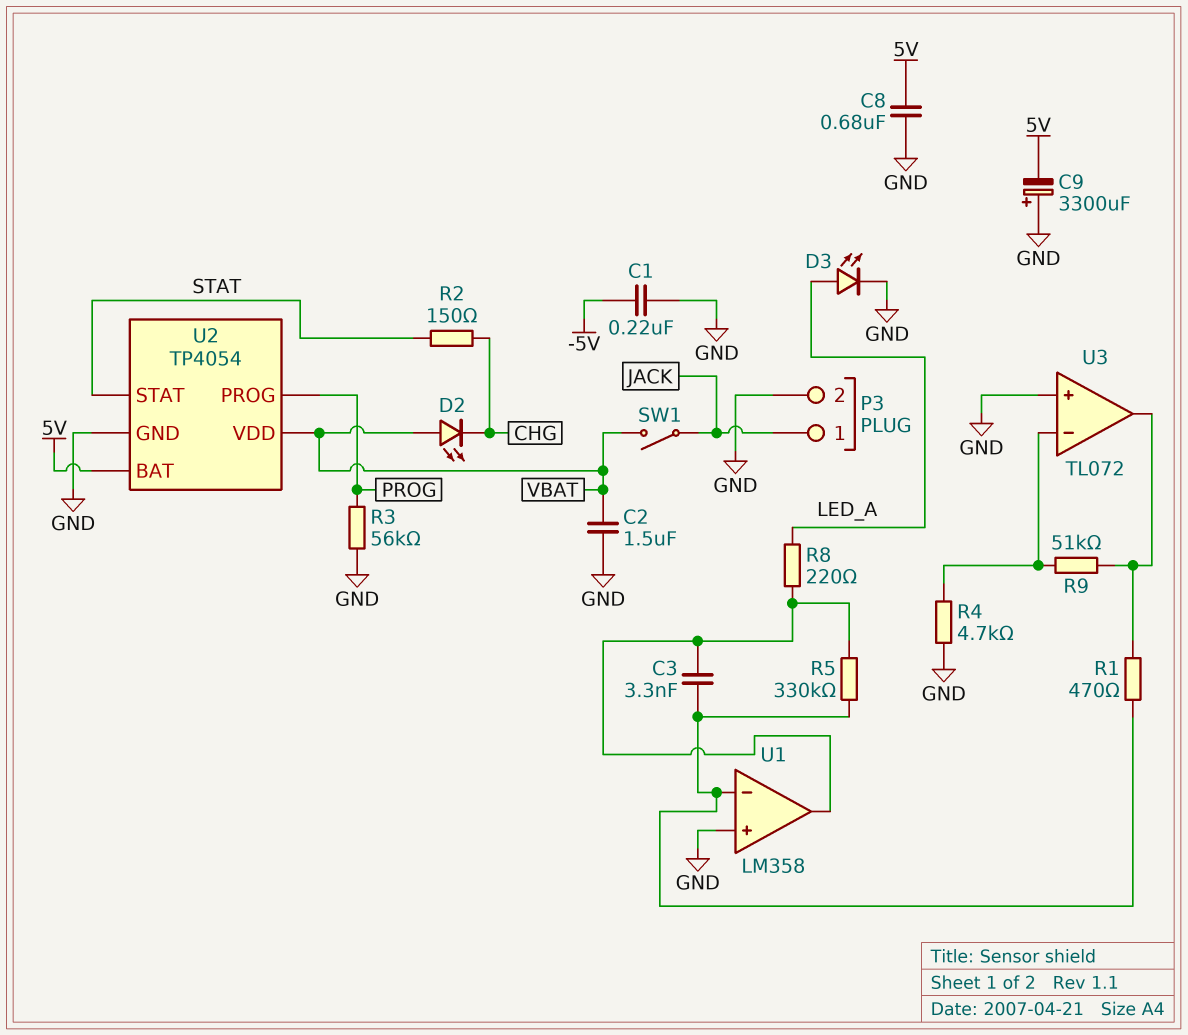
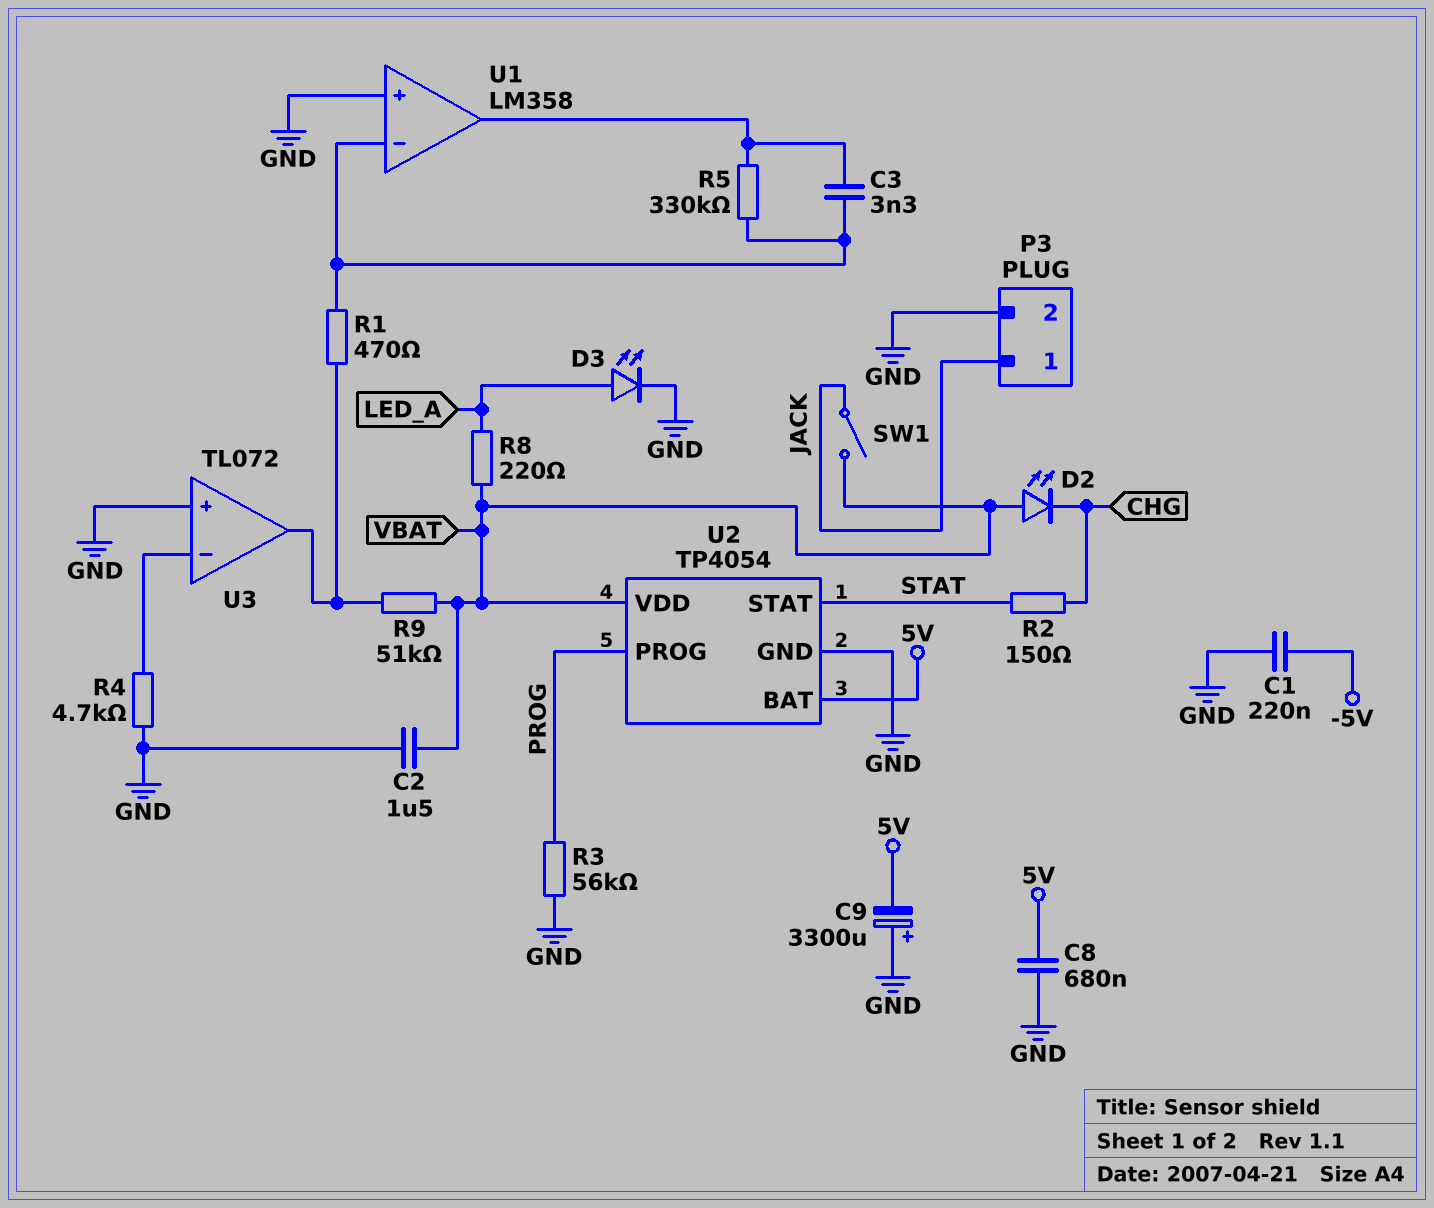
R8: 220 (LED_A, U1/out) -> 220 (LED_A, VBAT)
R9: 51k (U3/in-, U3/out) -> 51k (U3/out, VBAT)

